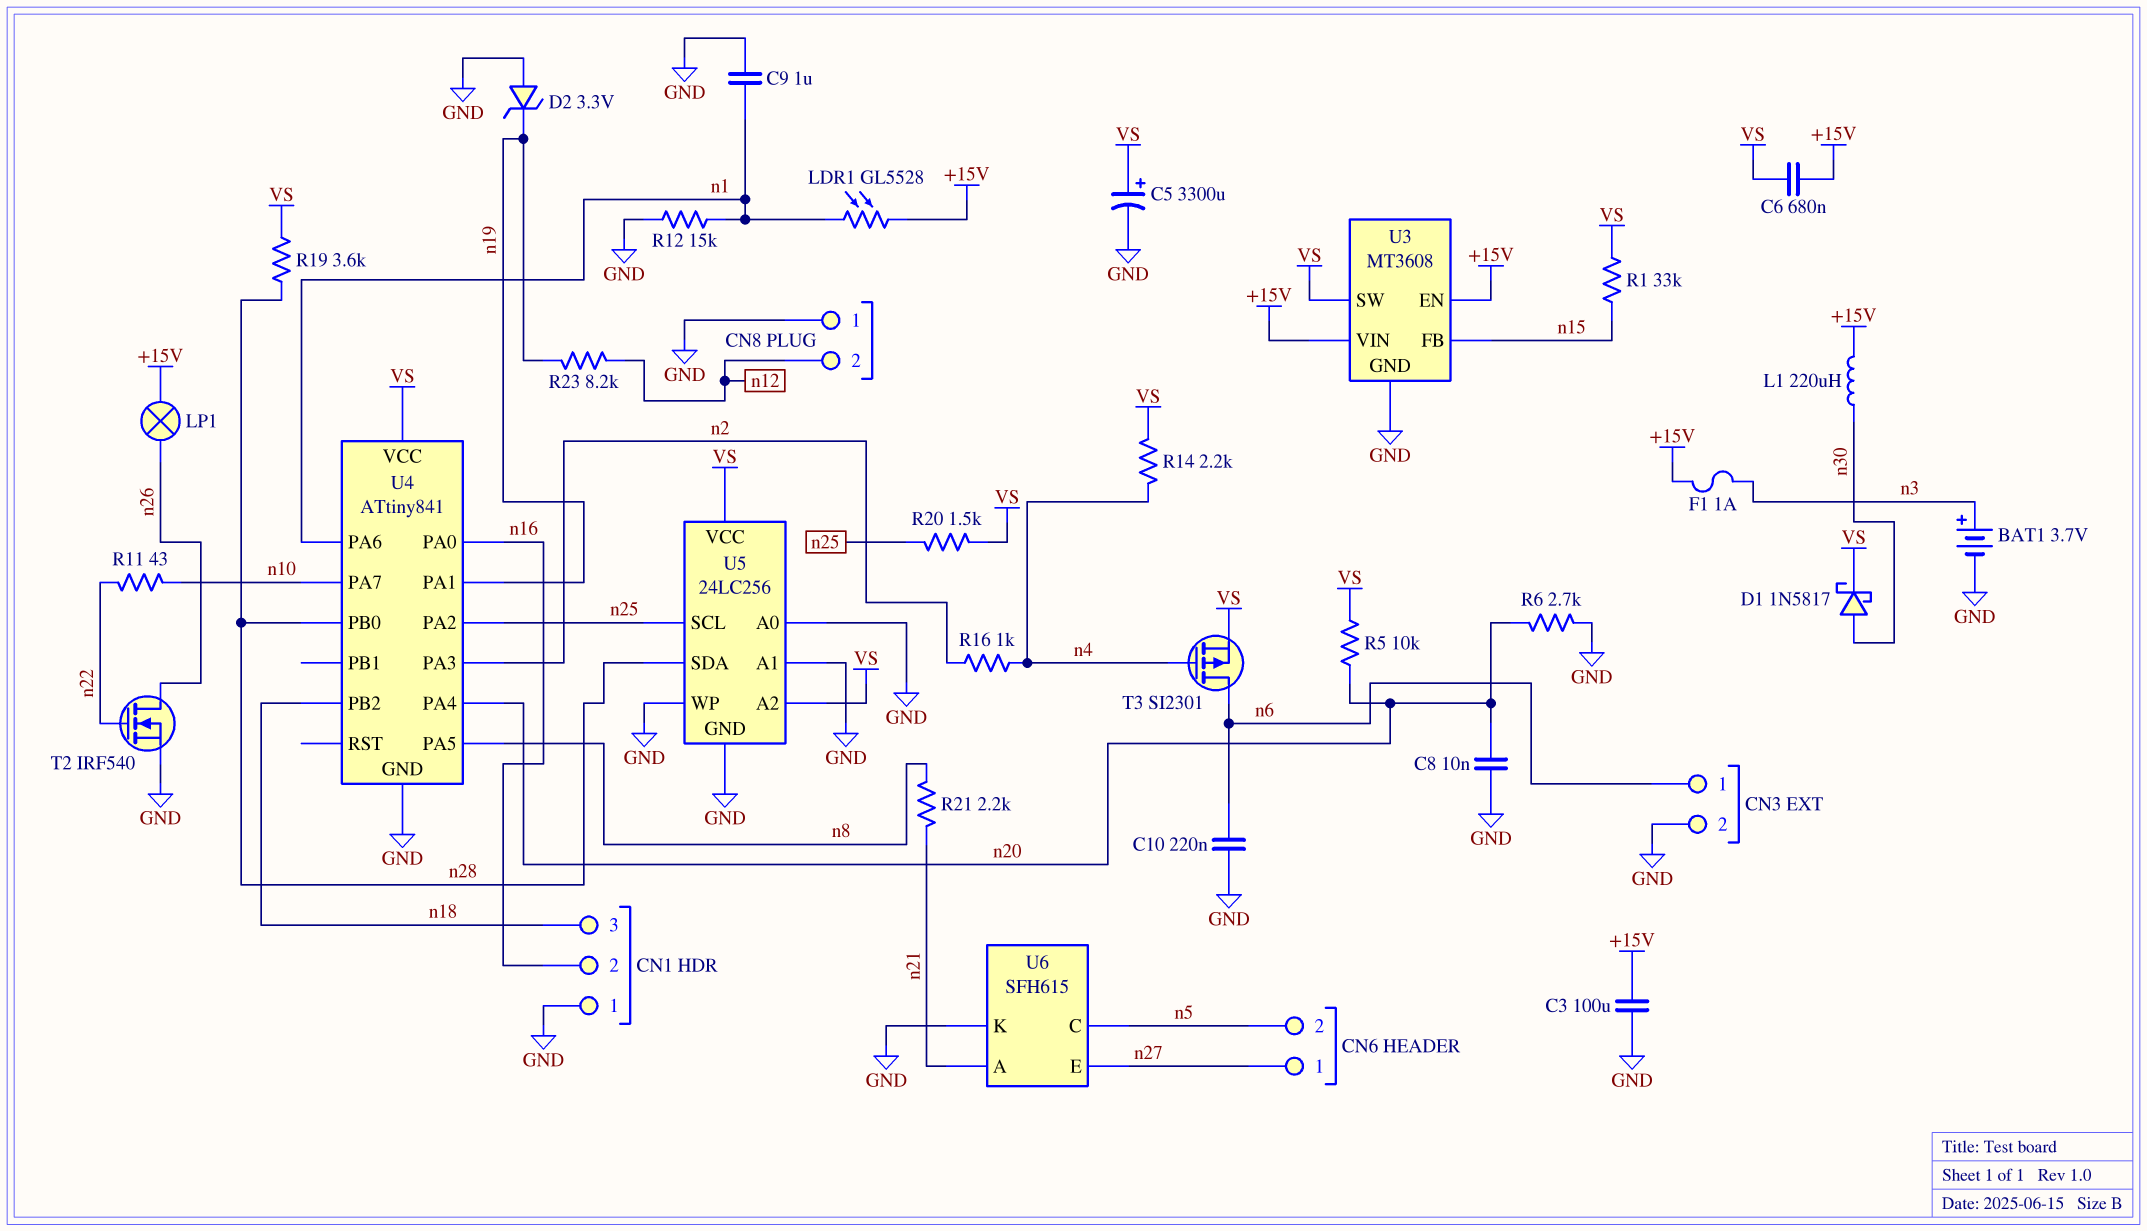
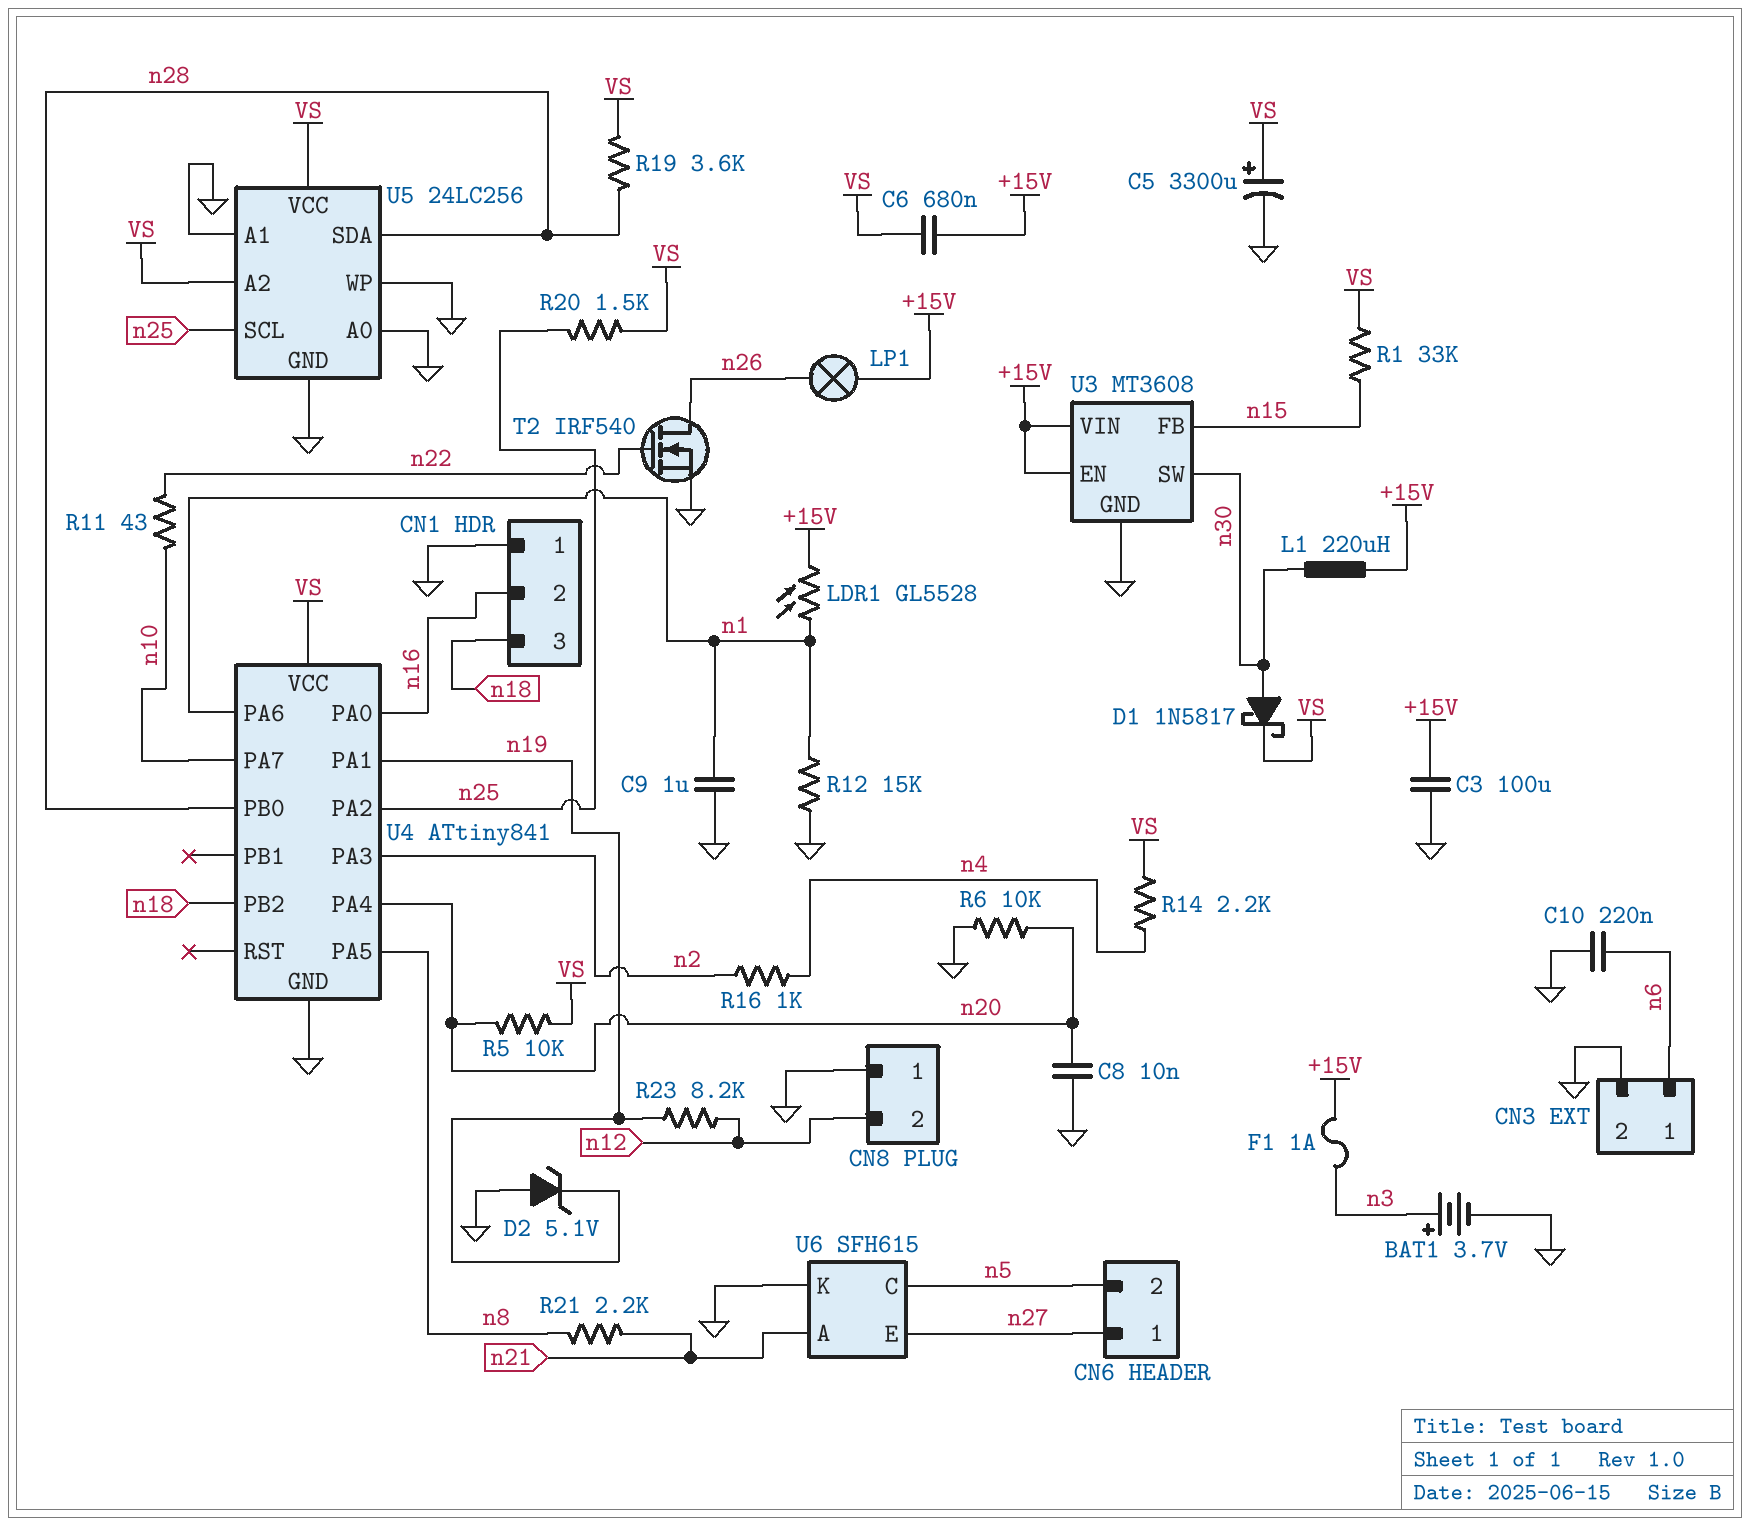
D2: zener 3.3V (A GND, K n19) -> zener 5.1V (A GND, K n19)
R6: 2.7k (GND, n20) -> 10k (GND, n20)
T3: PMOS SI2301 (G n4, D n6, S VS) -> none
U3 pin SW: VS -> n30

